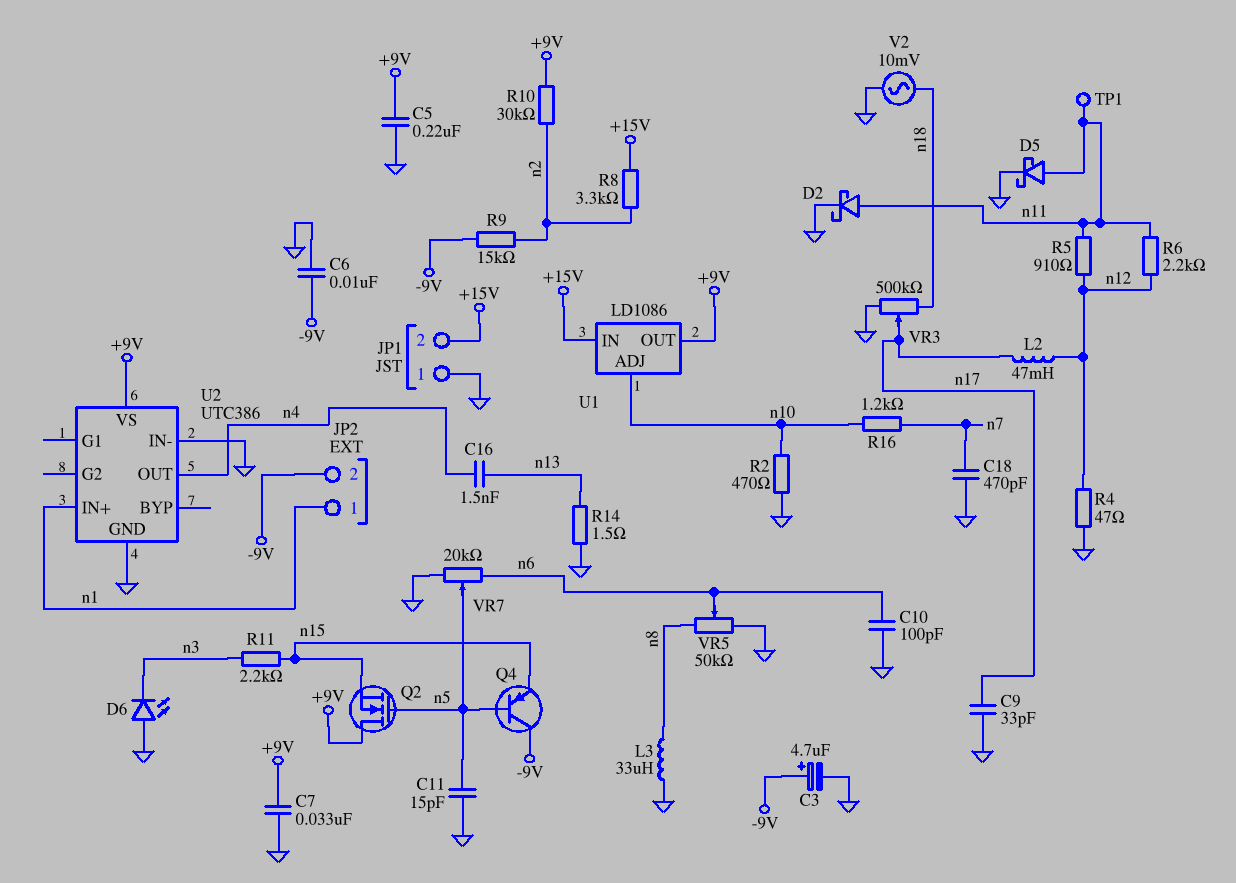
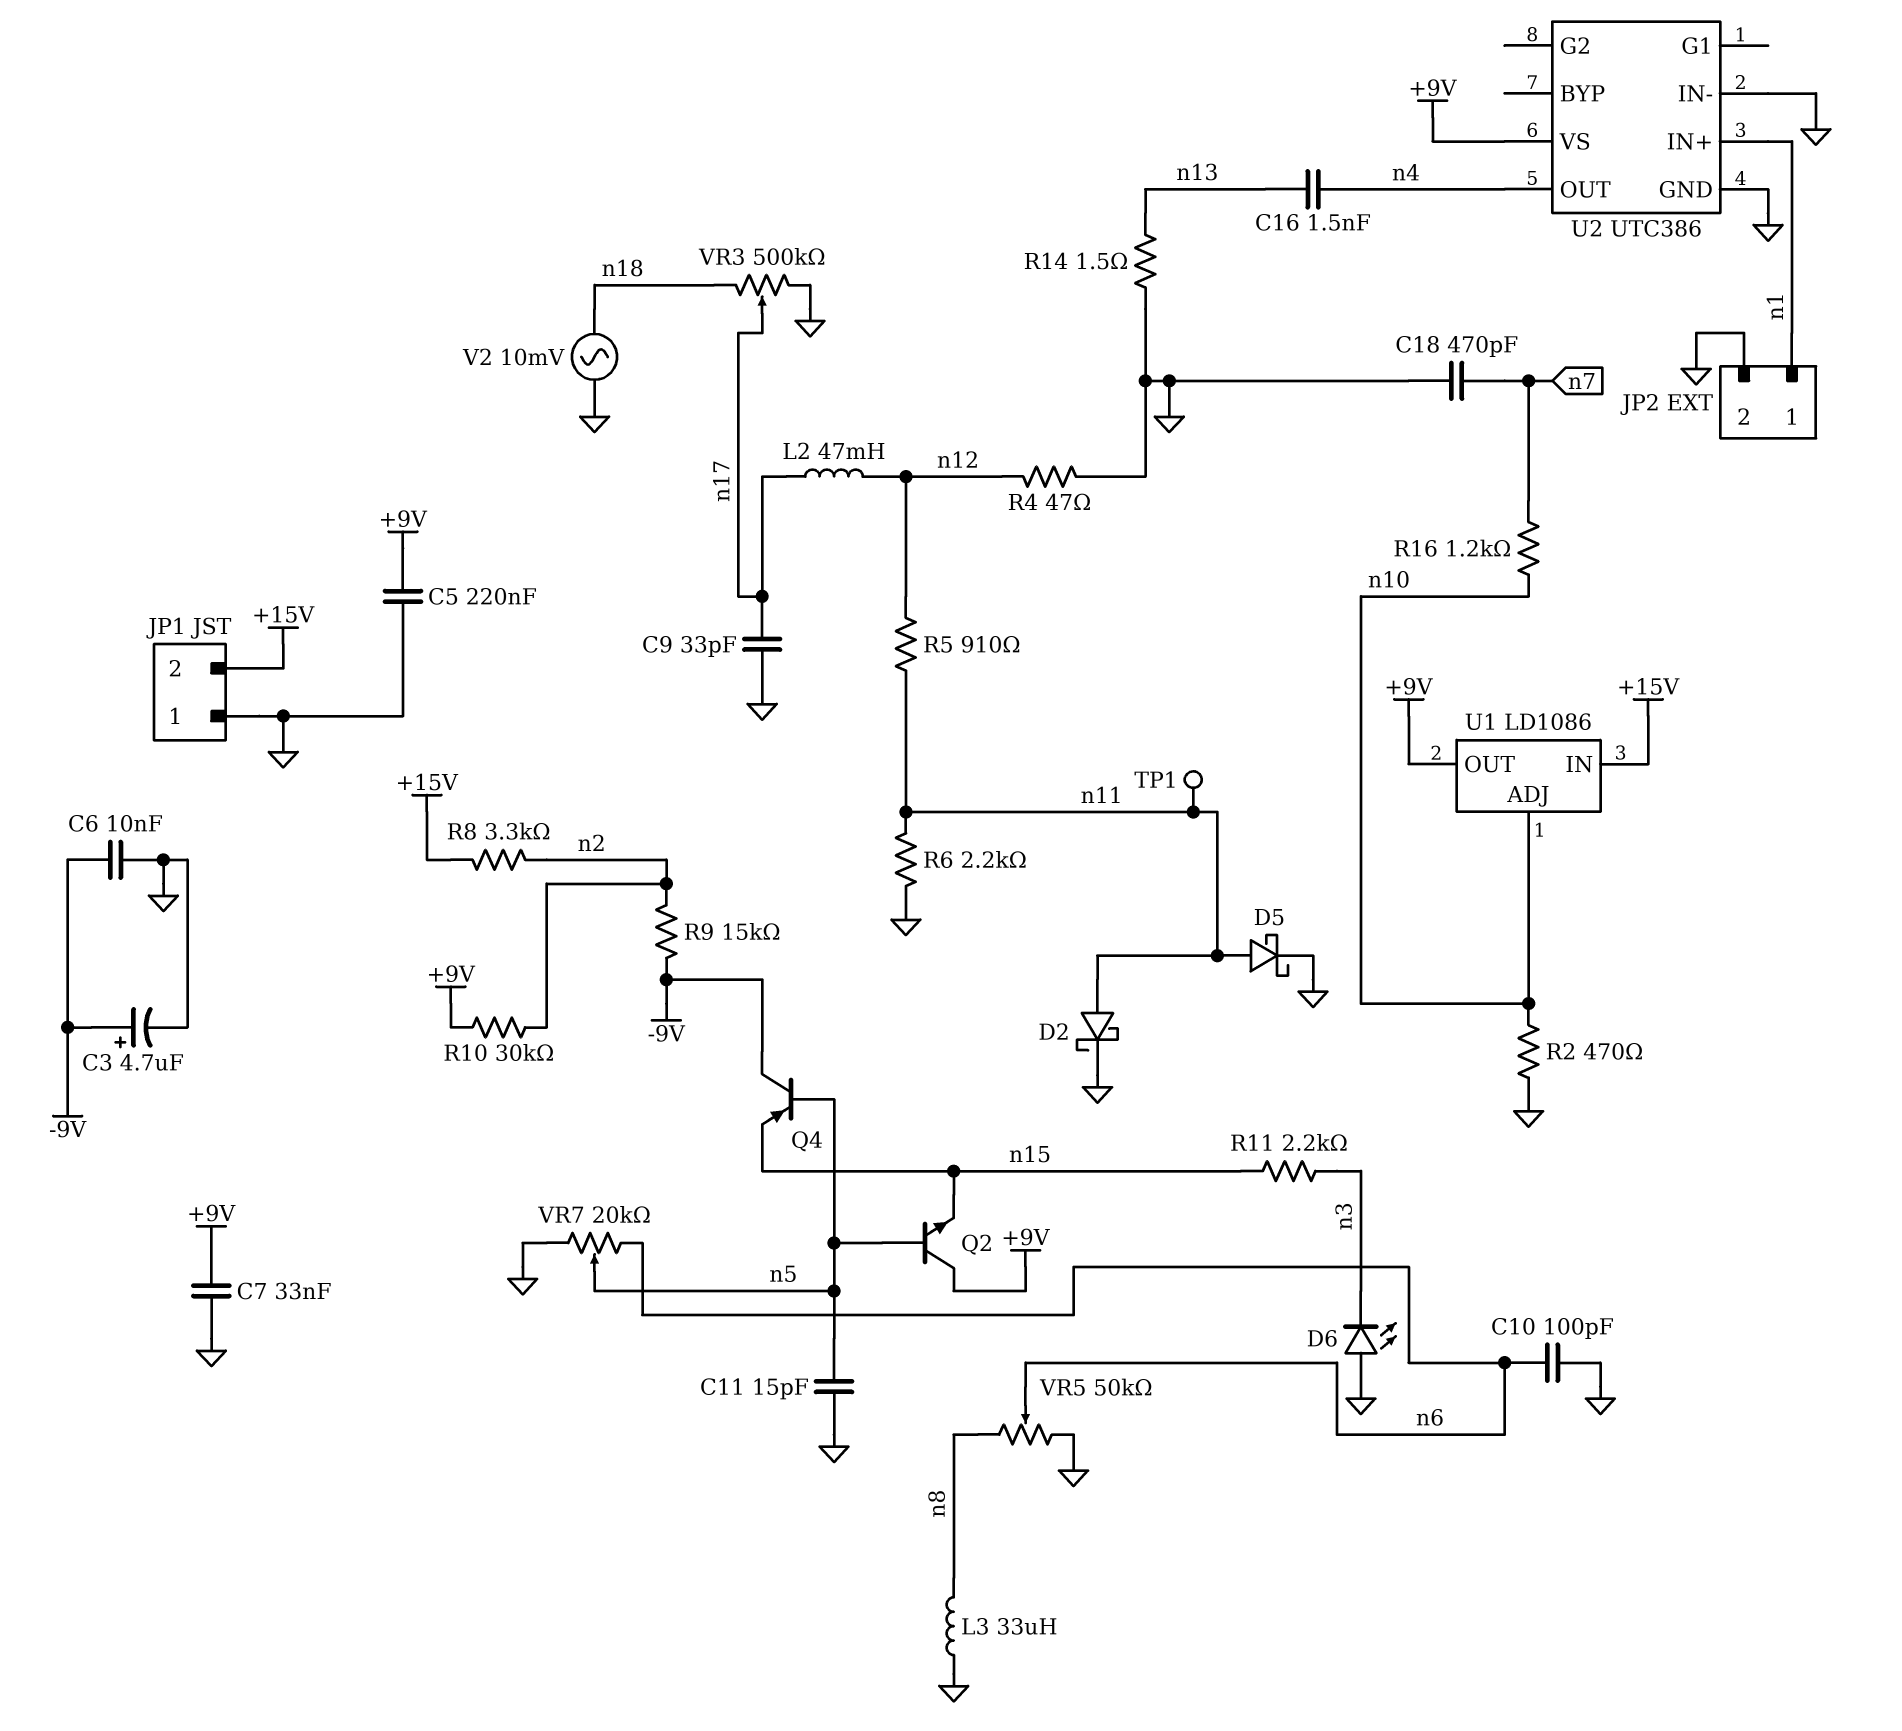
JP2 pin 2: -9V -> GND
Q2: NMOS (G n5, D +9V, S n15) -> NPN (B n5, C +9V, E n15)
R6: 2.2k (n11, n12) -> 2.2k (GND, n11)

